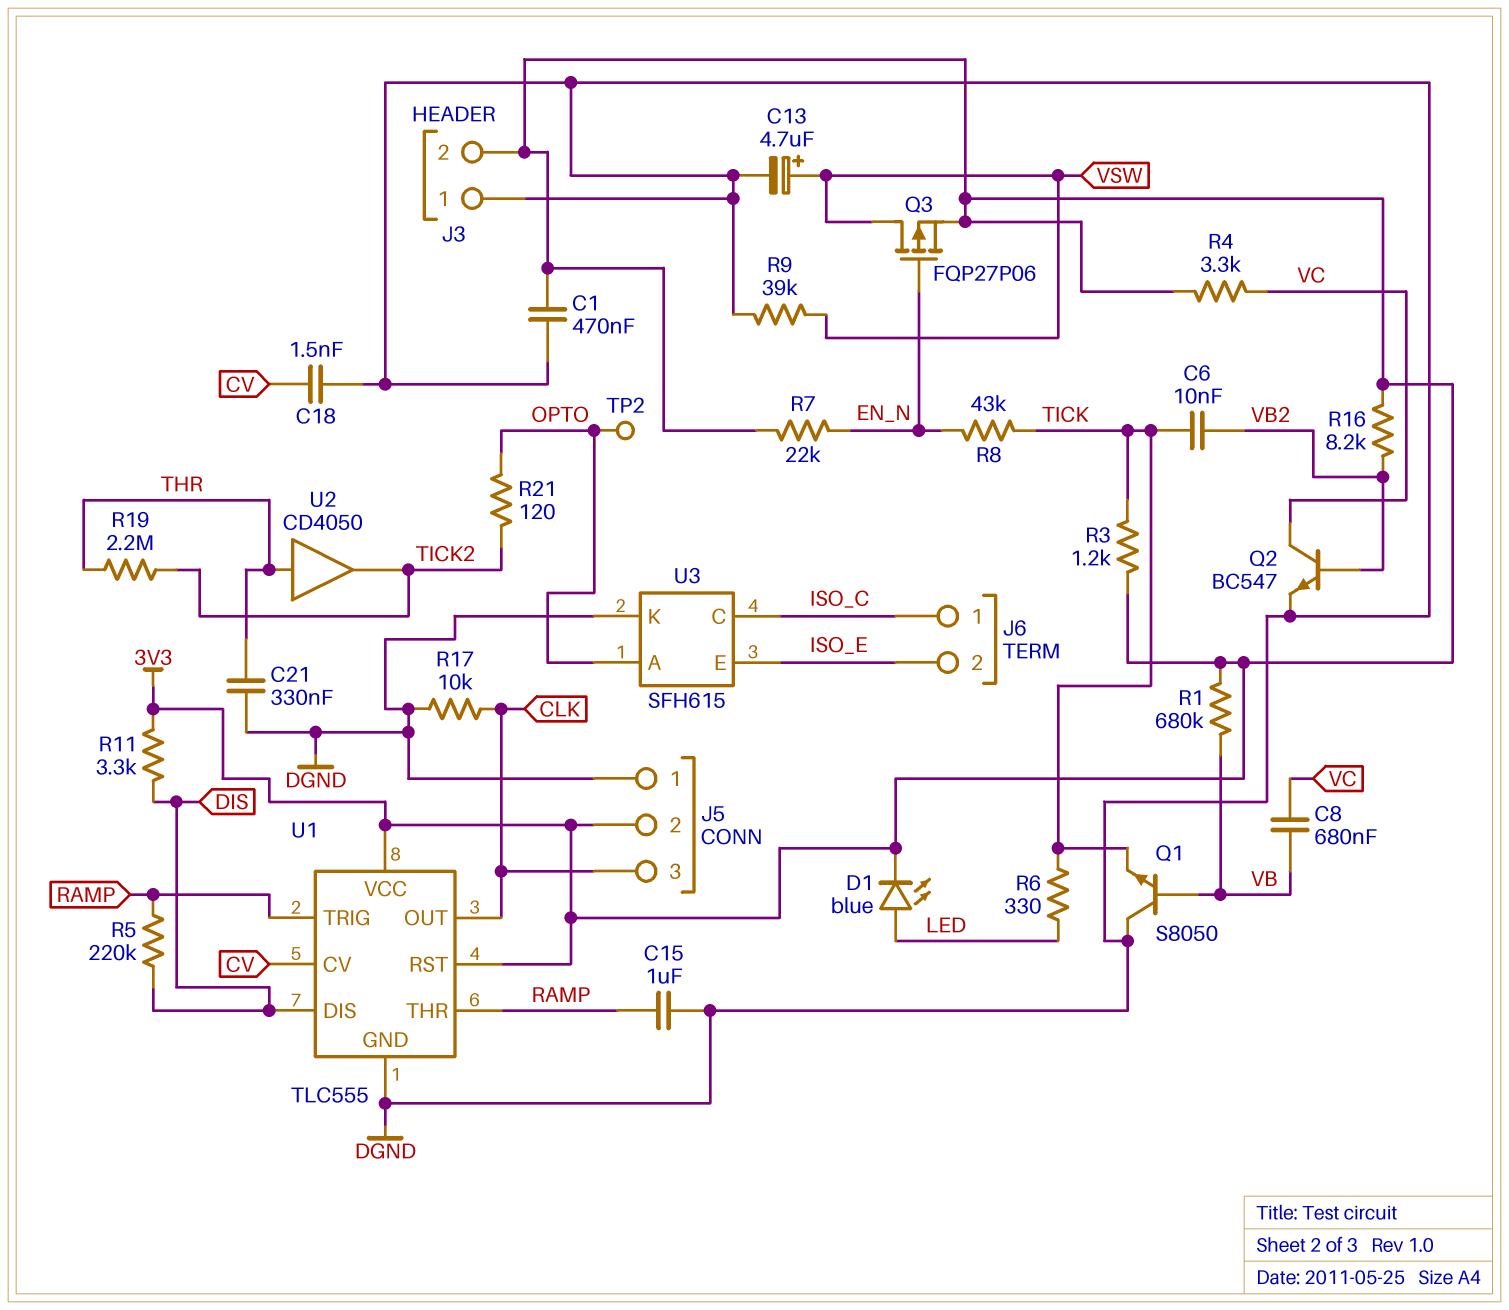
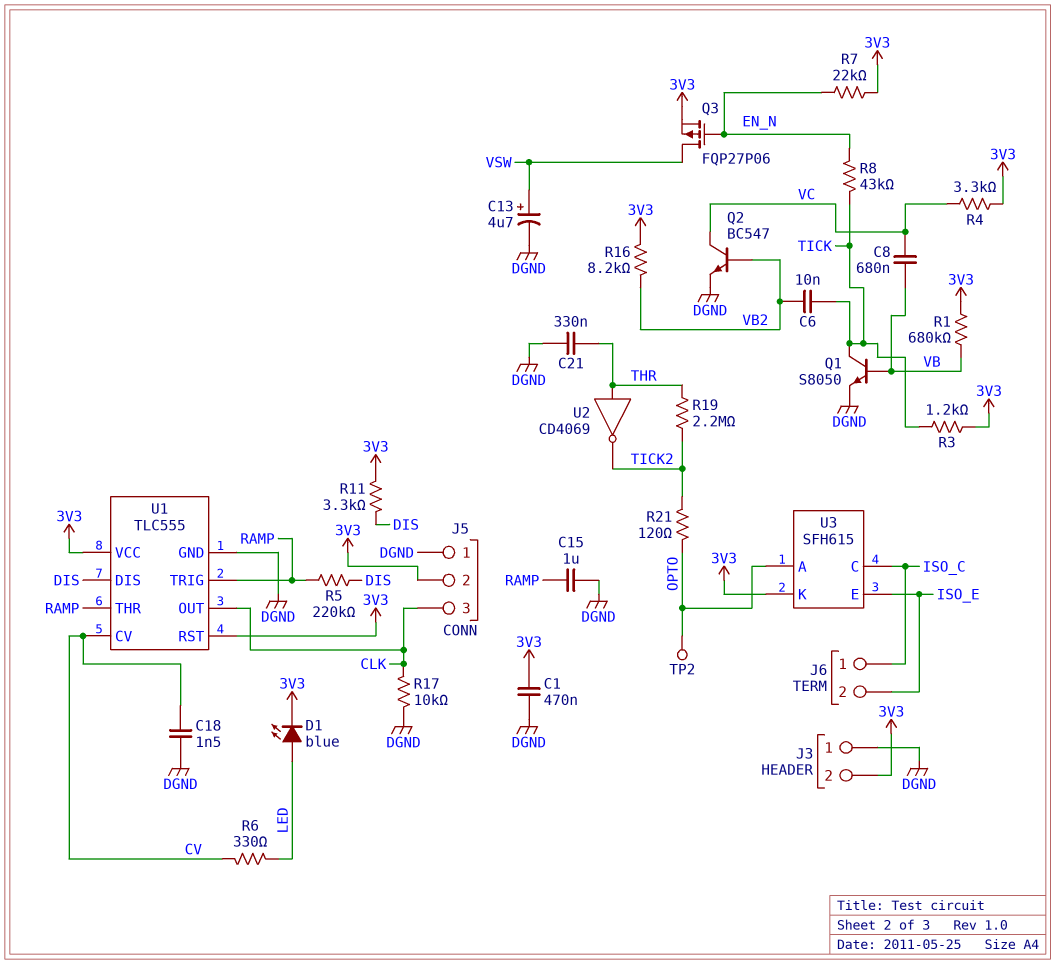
Q1: NPN S8050 (B VB, C DGND, E TICK) -> NPN S8050 (B VB, C TICK, E DGND)
R6: 330 (LED, TICK) -> 330 (CV, LED)
R9: 39k (DGND, VSW) -> none
U2: buffer CD4050 (in THR, out TICK2) -> NOT CD4069 (in THR, out TICK2)
U3 pin K: DGND -> 3V3

